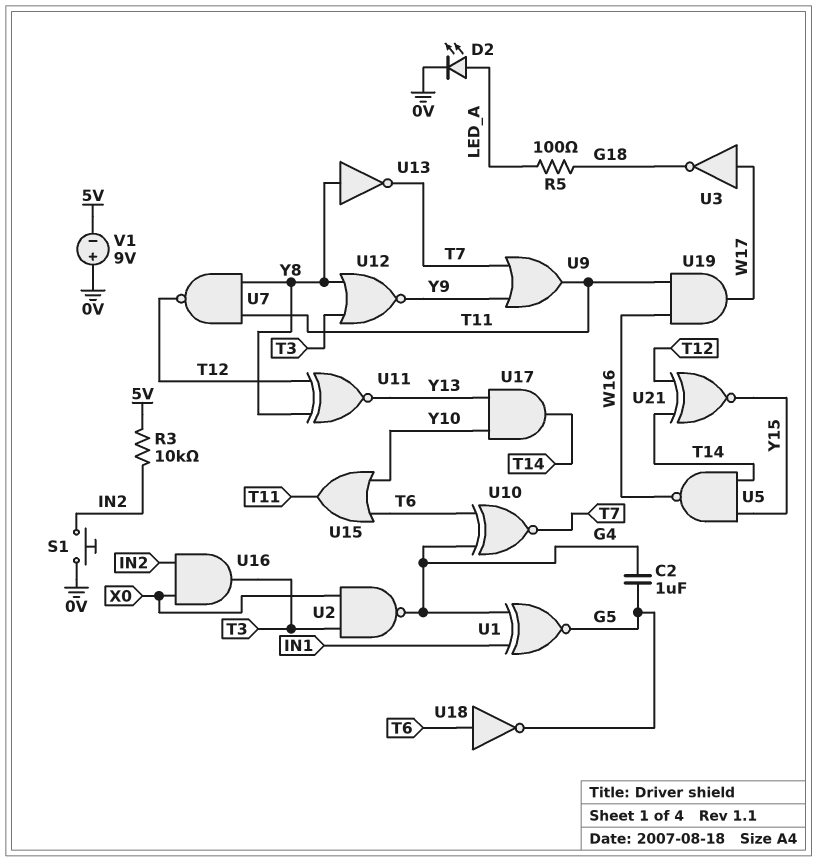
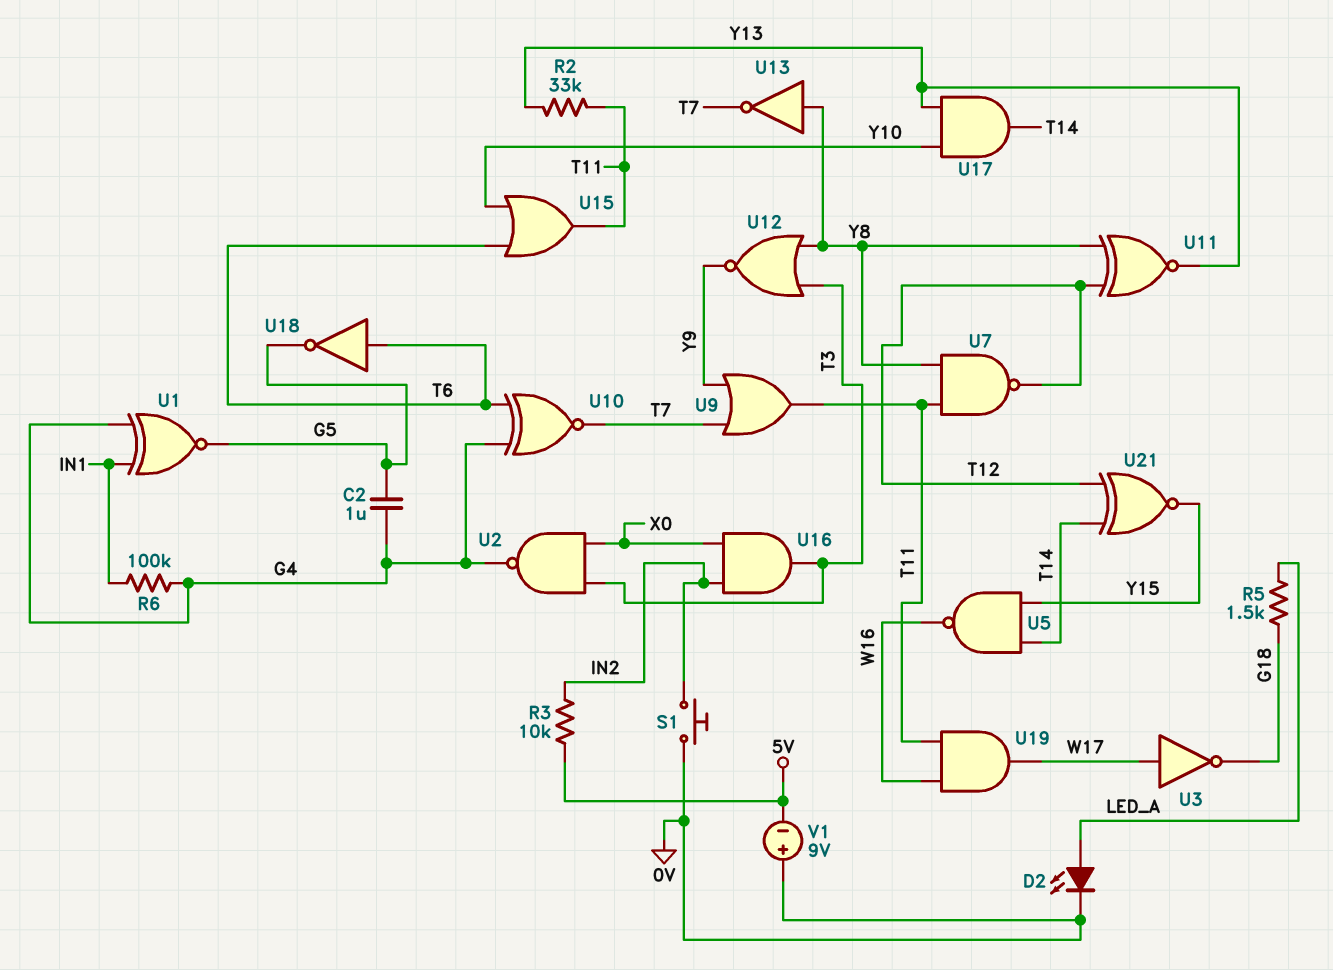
R2: none -> 33k (T11, Y13)
R5: 100 (G18, LED_A) -> 1.5k (G18, LED_A)
R6: none -> 100k (G4, IN1)

